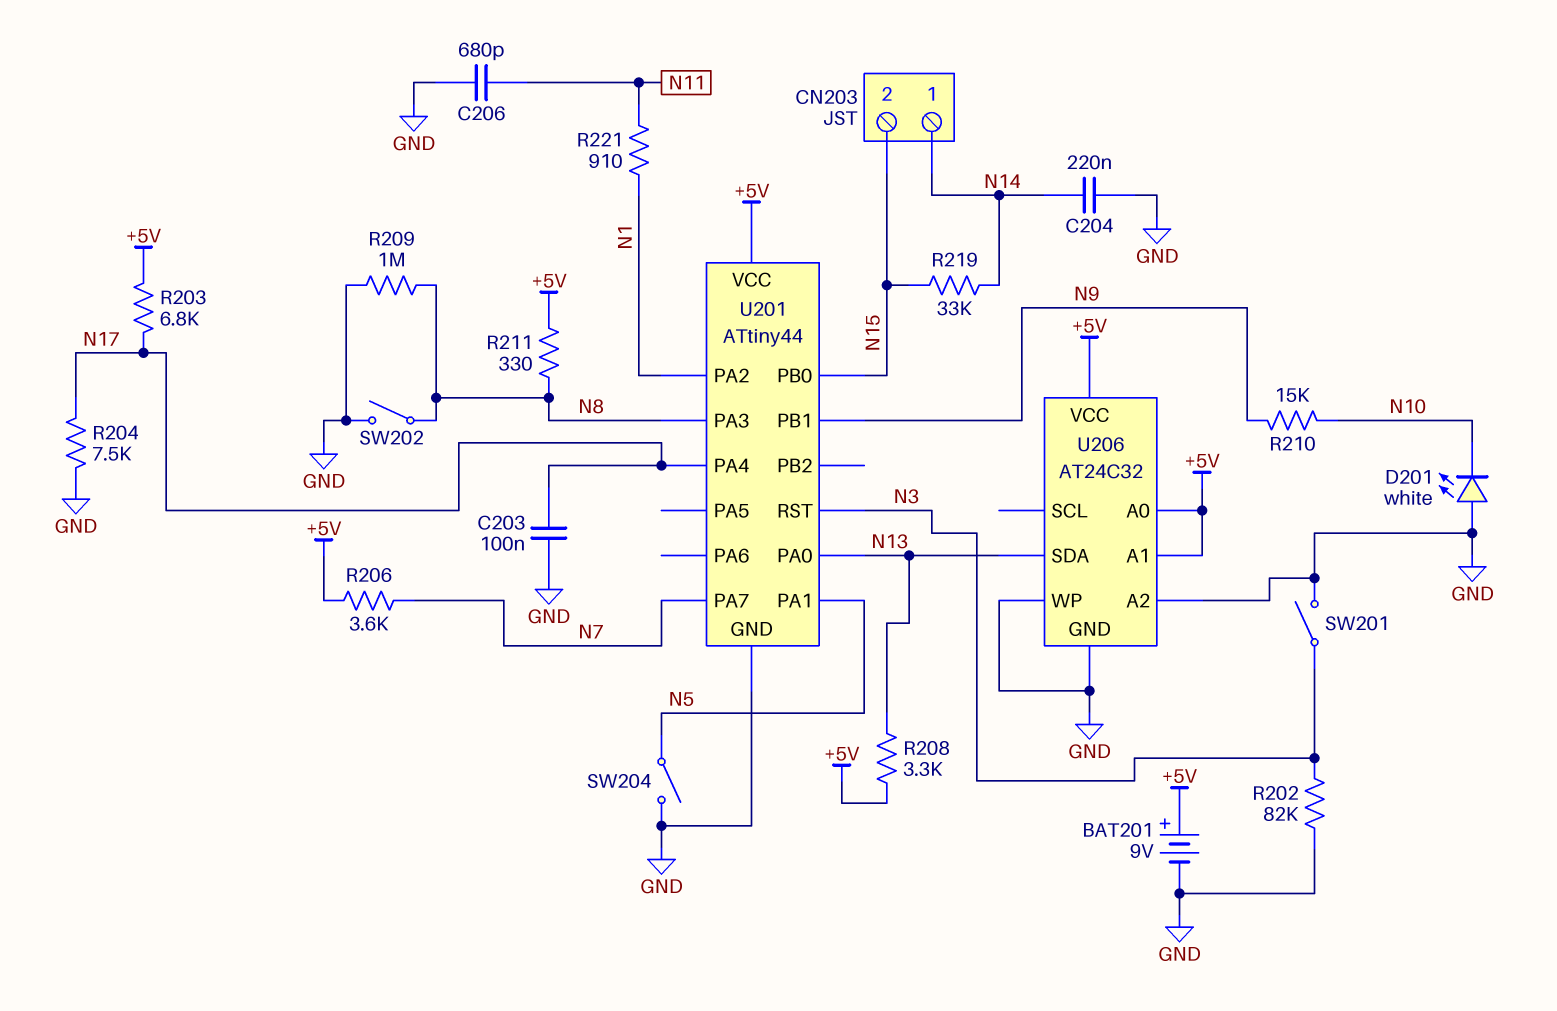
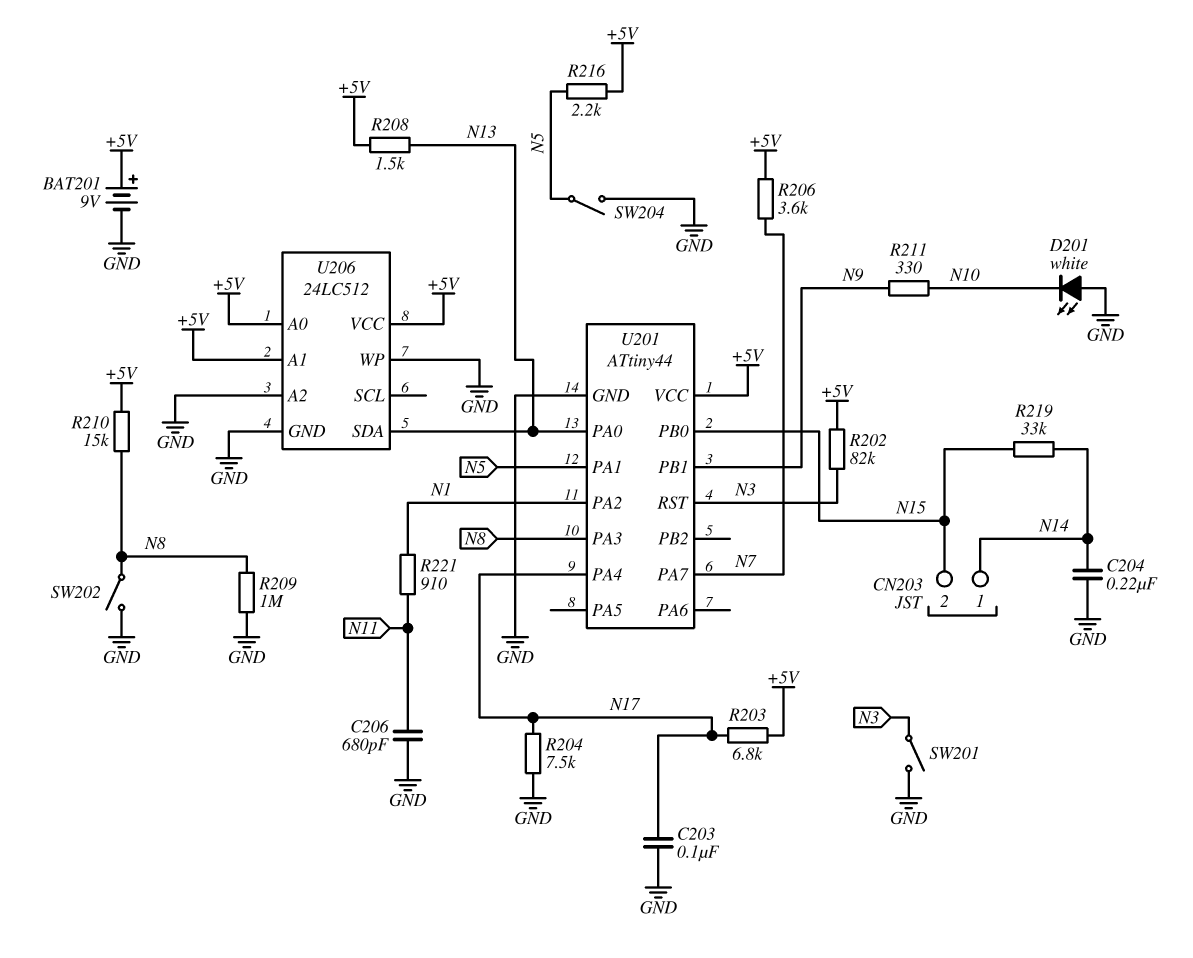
R202: 82k (GND, N3) -> 82k (+5V, N3)
R208: 3.3k (+5V, N13) -> 1.5k (+5V, N13)
R210: 15k (N9, N10) -> 15k (+5V, N8)
R211: 330 (+5V, N8) -> 330 (N9, N10)
R216: none -> 2.2k (+5V, N5)
U206: AT24C32 -> 24LC512

